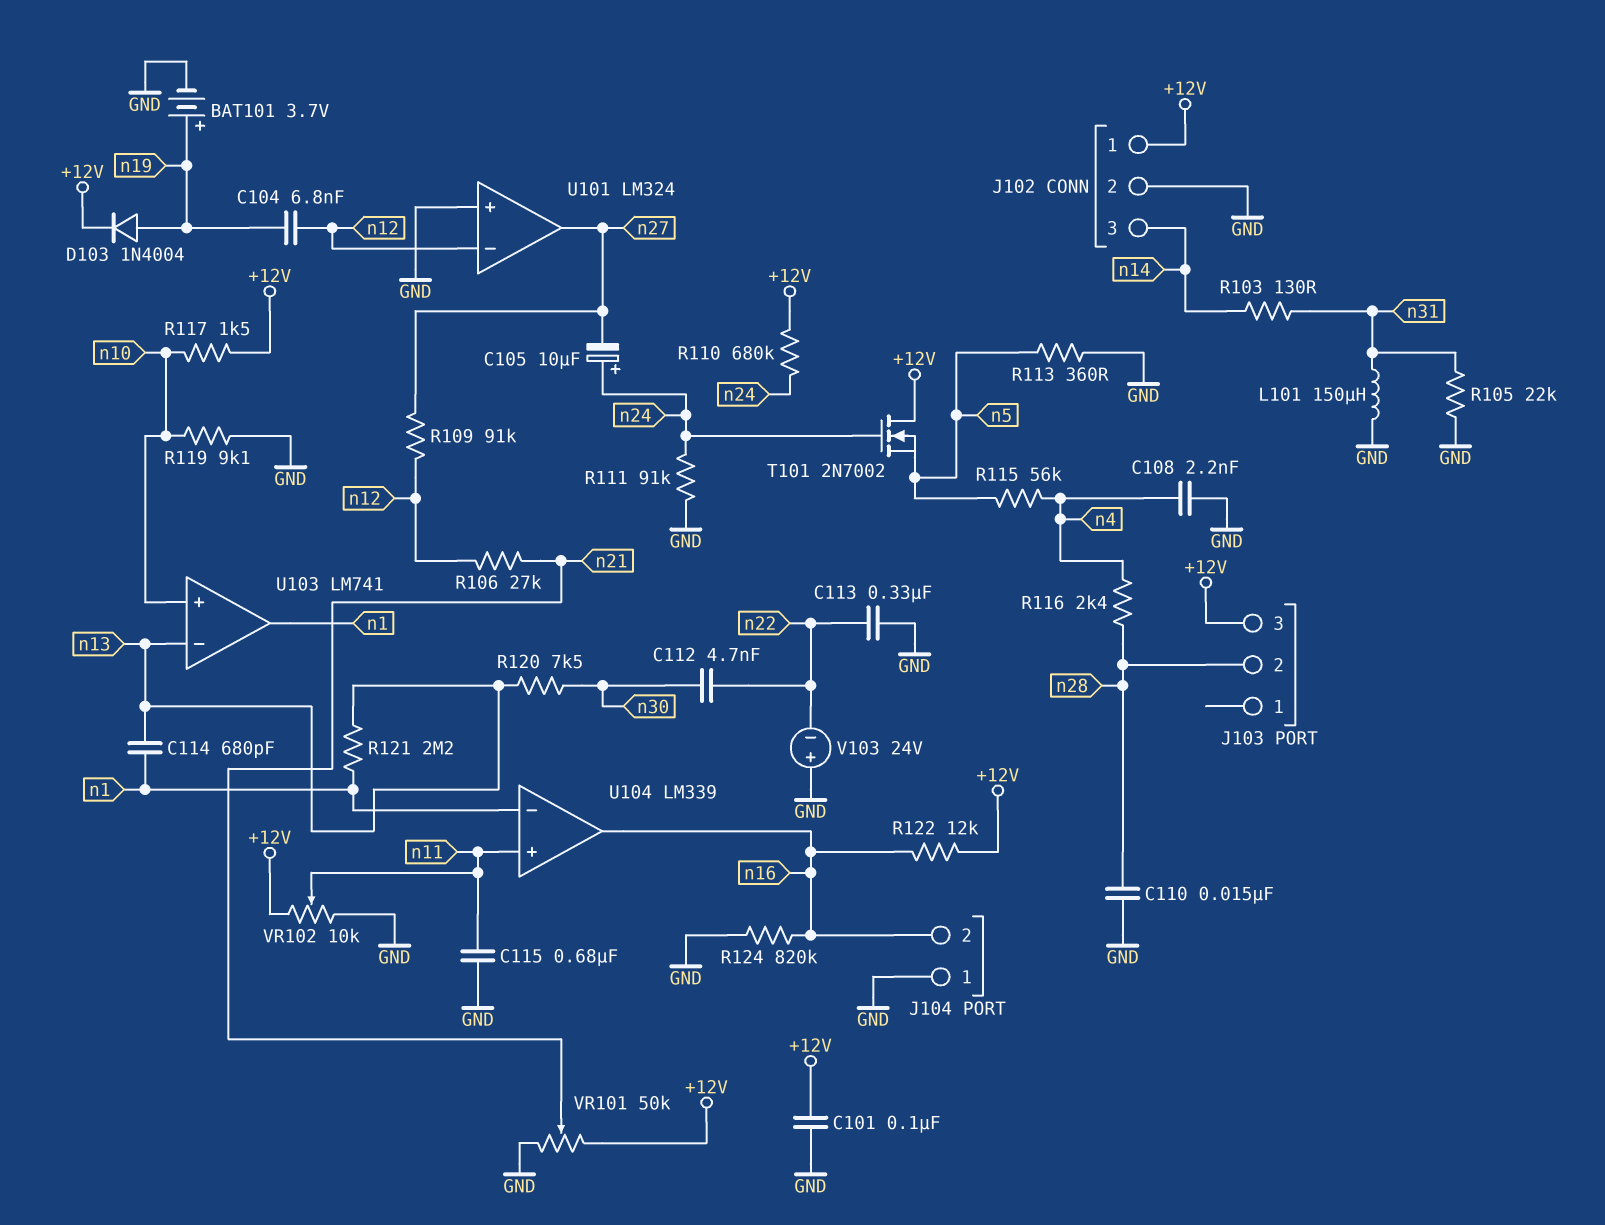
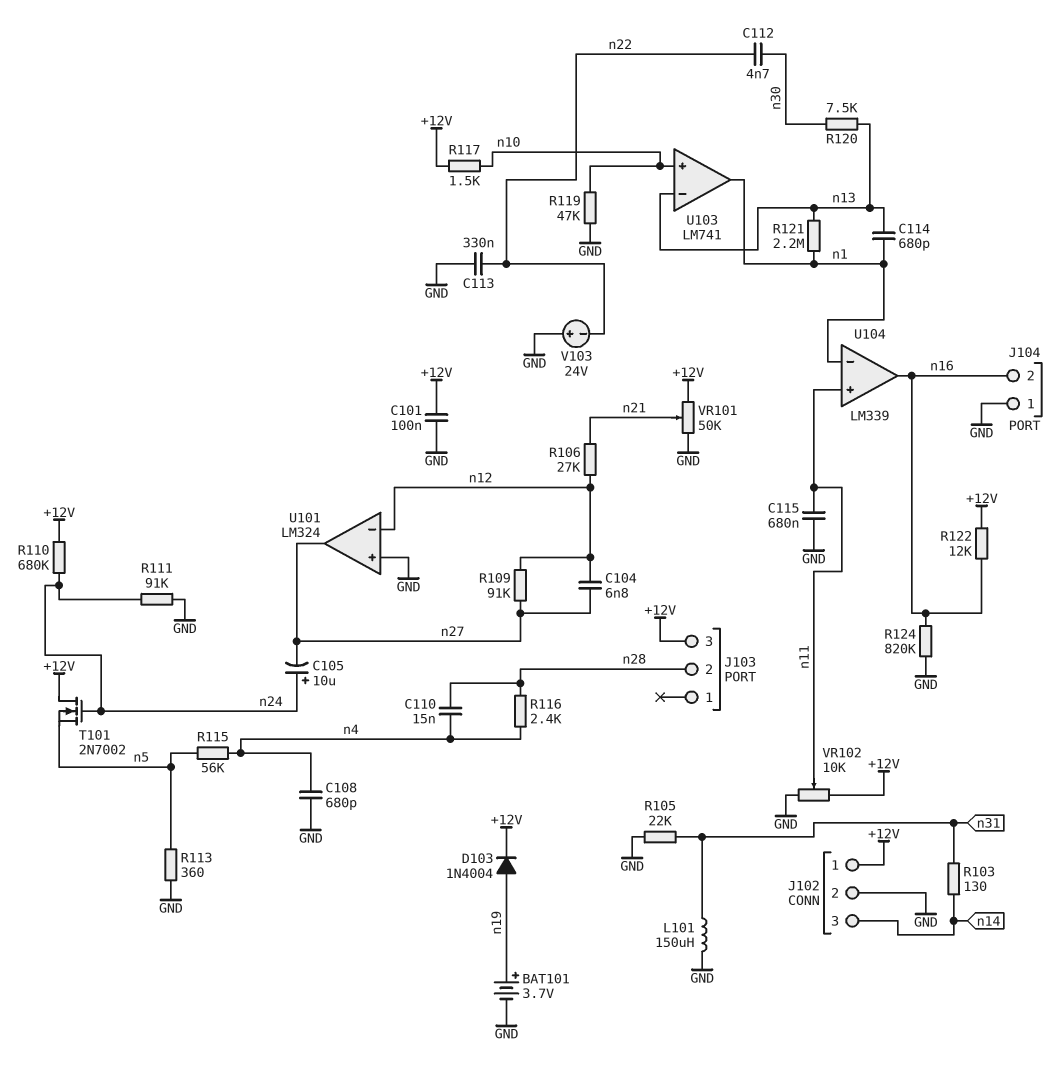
C104: 6.8nF (n12, n19) -> 6.8nF (n12, n27)
C108: 2.2nF (GND, n4) -> 680pF (GND, n4)
C110: 15nF (GND, n28) -> 15nF (n4, n28)
R119: 9.1k (GND, n10) -> 47k (GND, n10)

